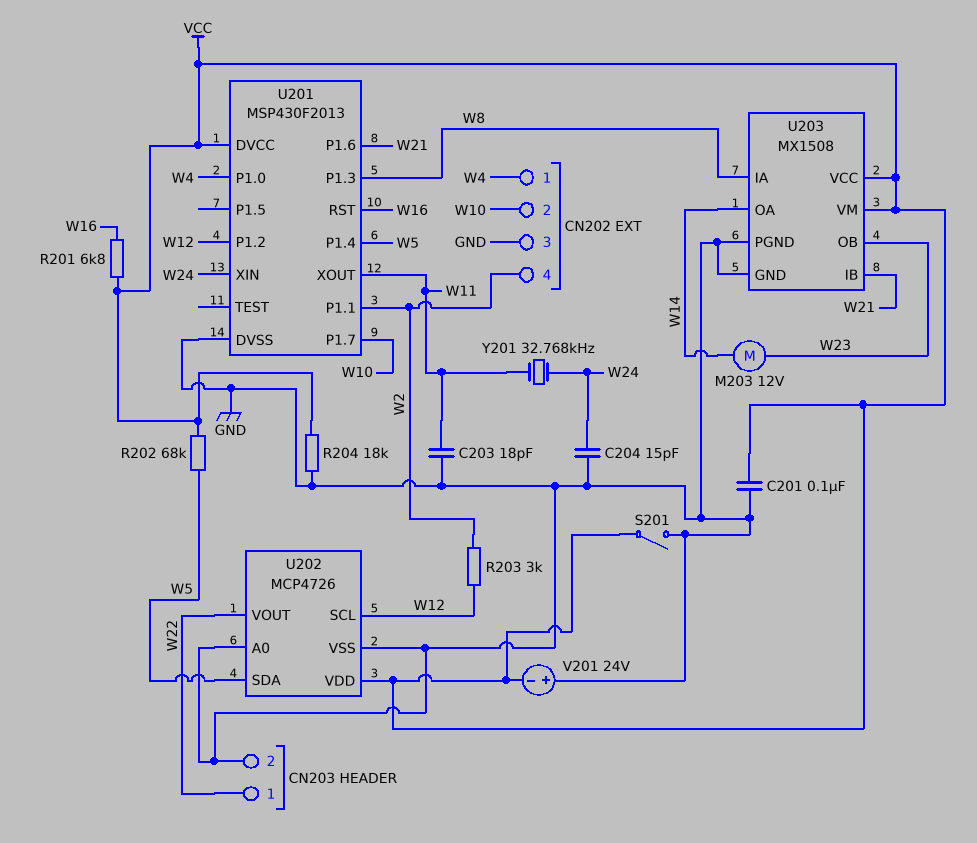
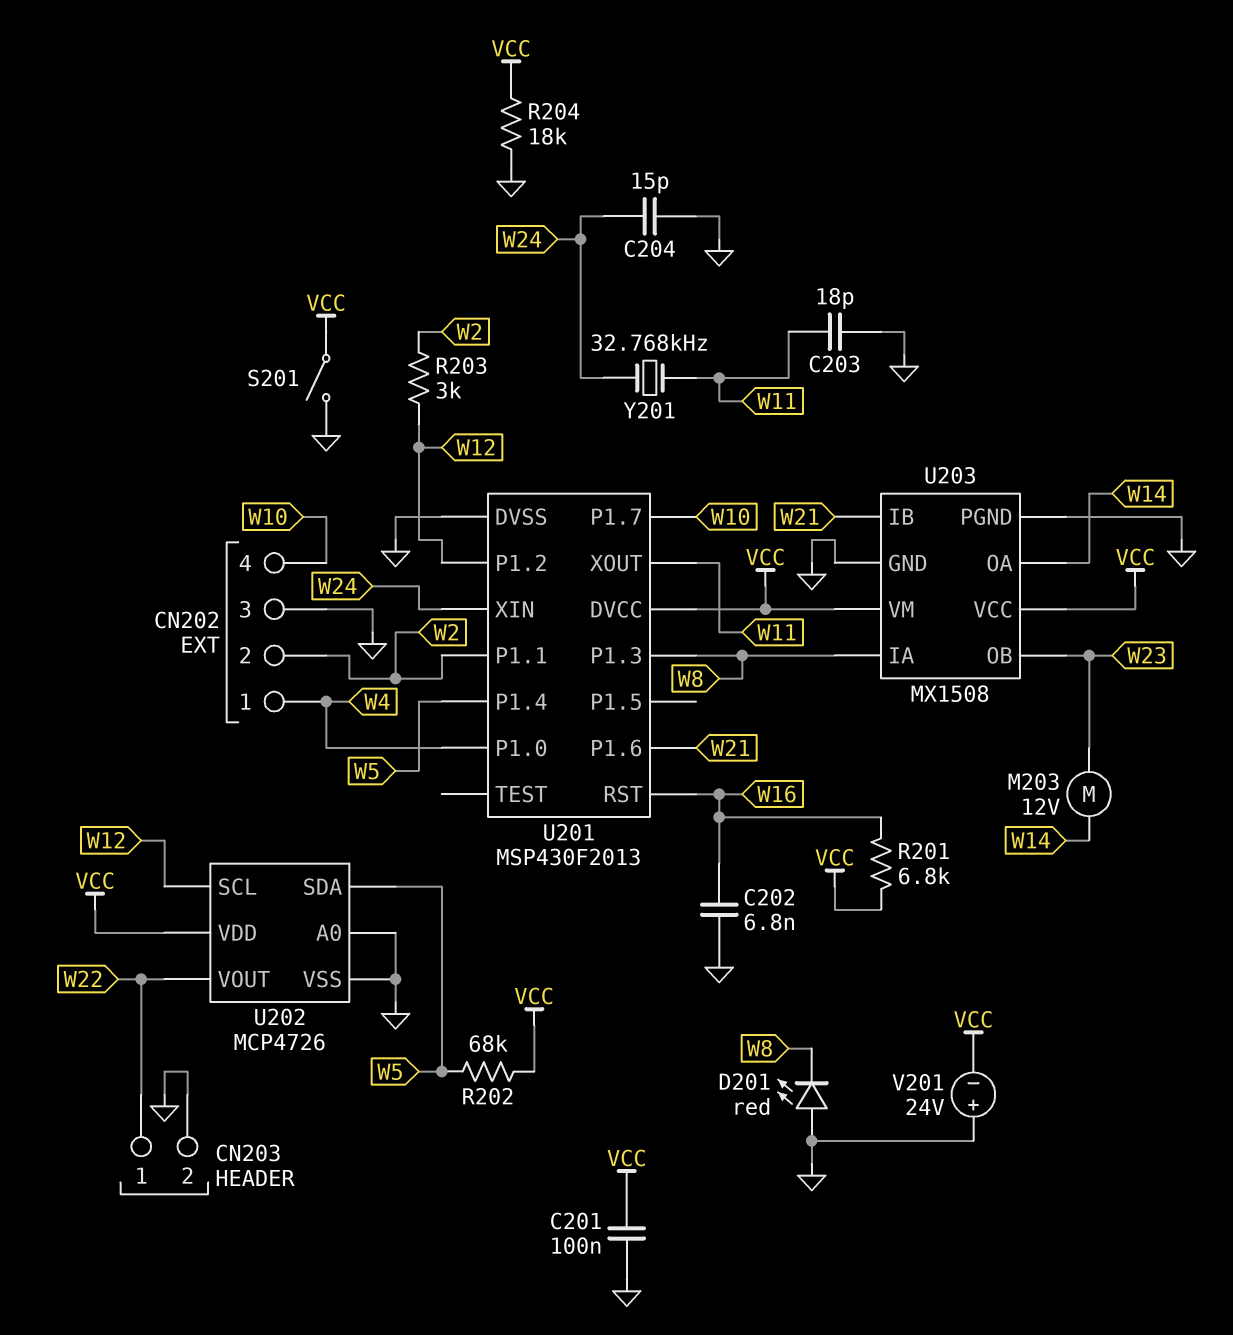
C202: none -> 6.8nF (GND, W16)
CN202 pin 2: W10 -> W2
CN202 pin 4: W2 -> W10
D201: none -> LED red (A GND, K W8)

